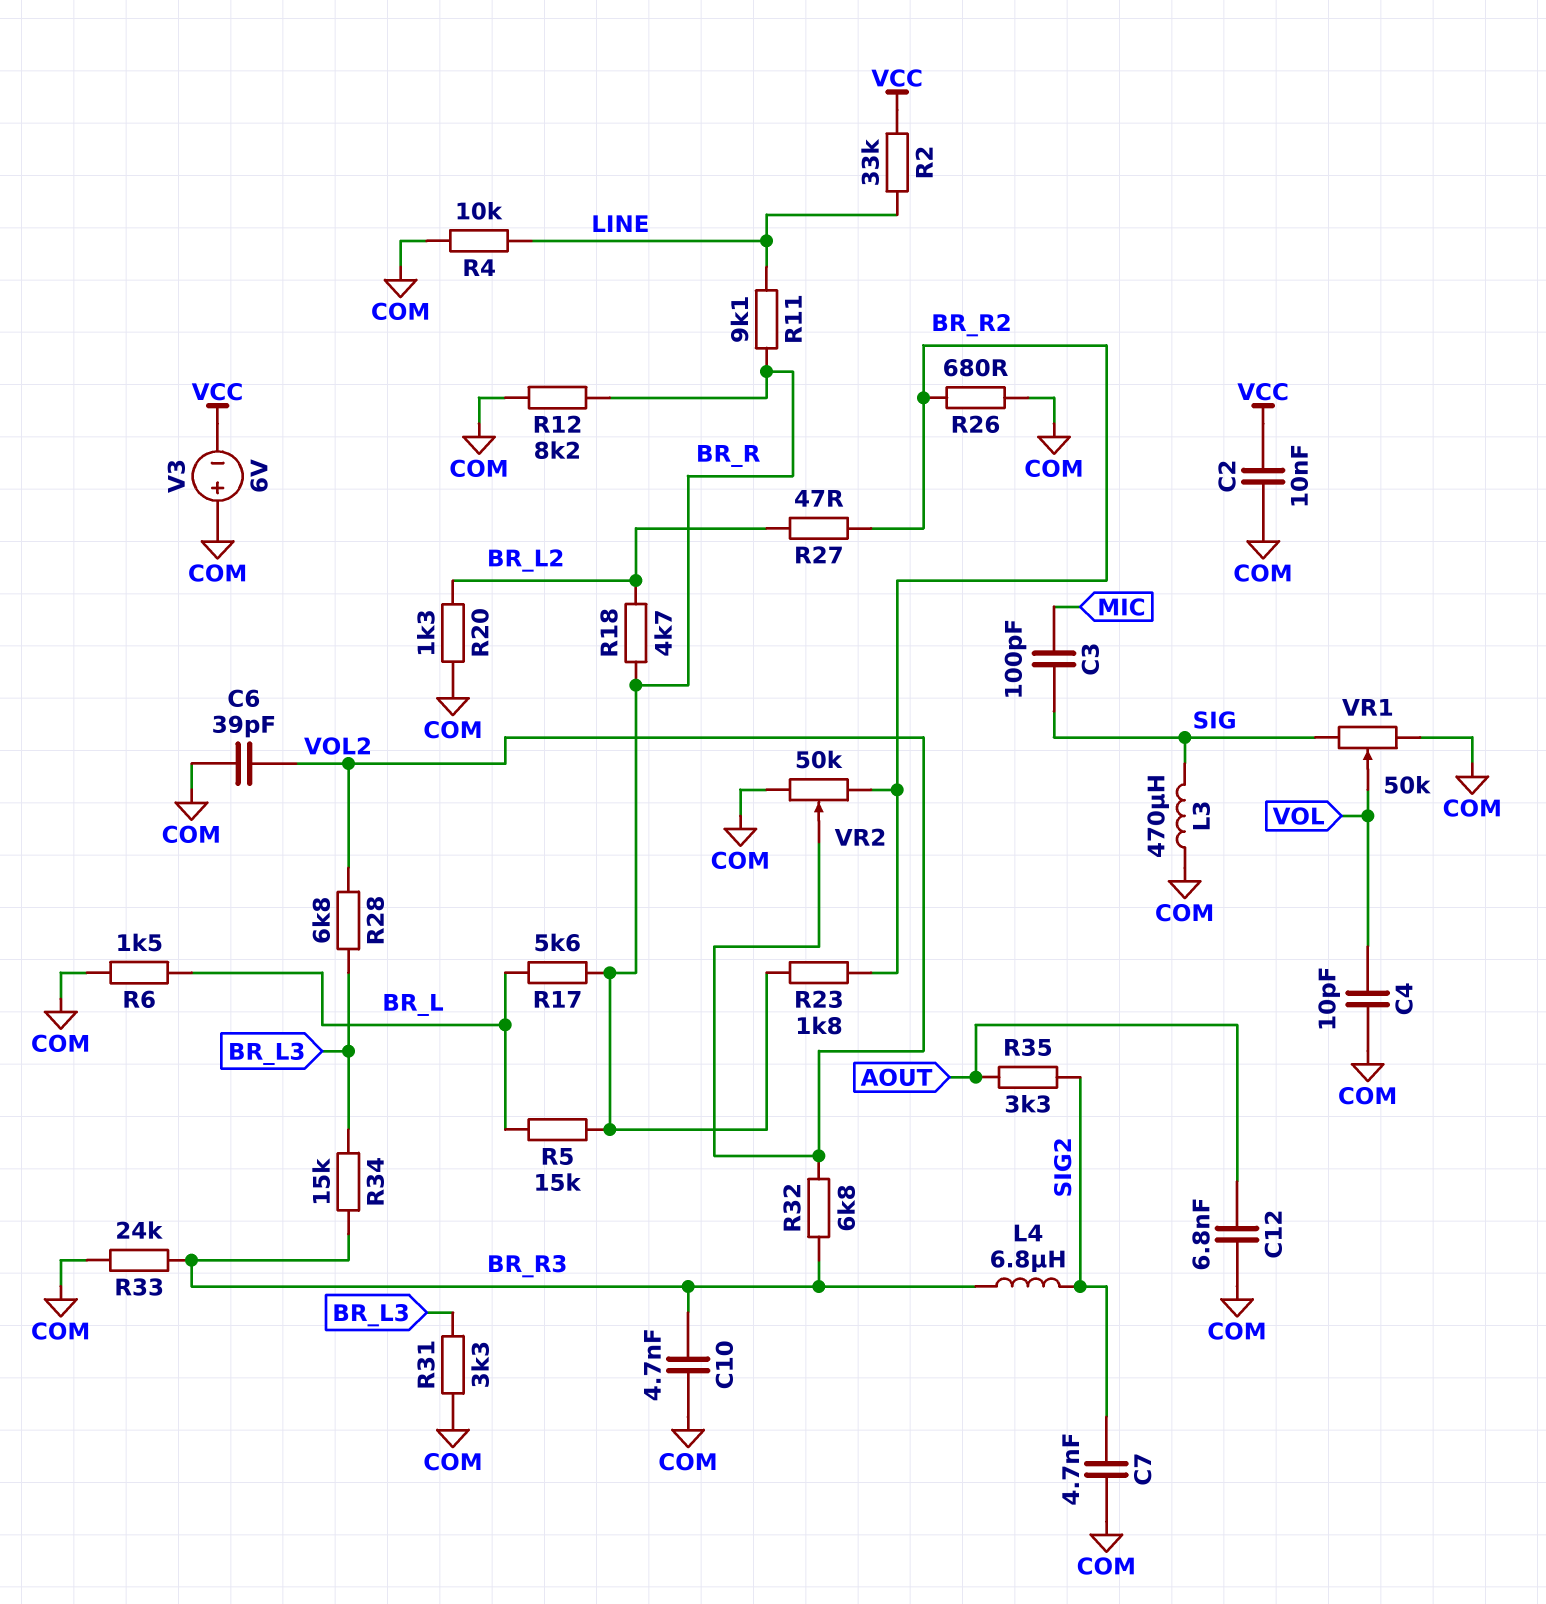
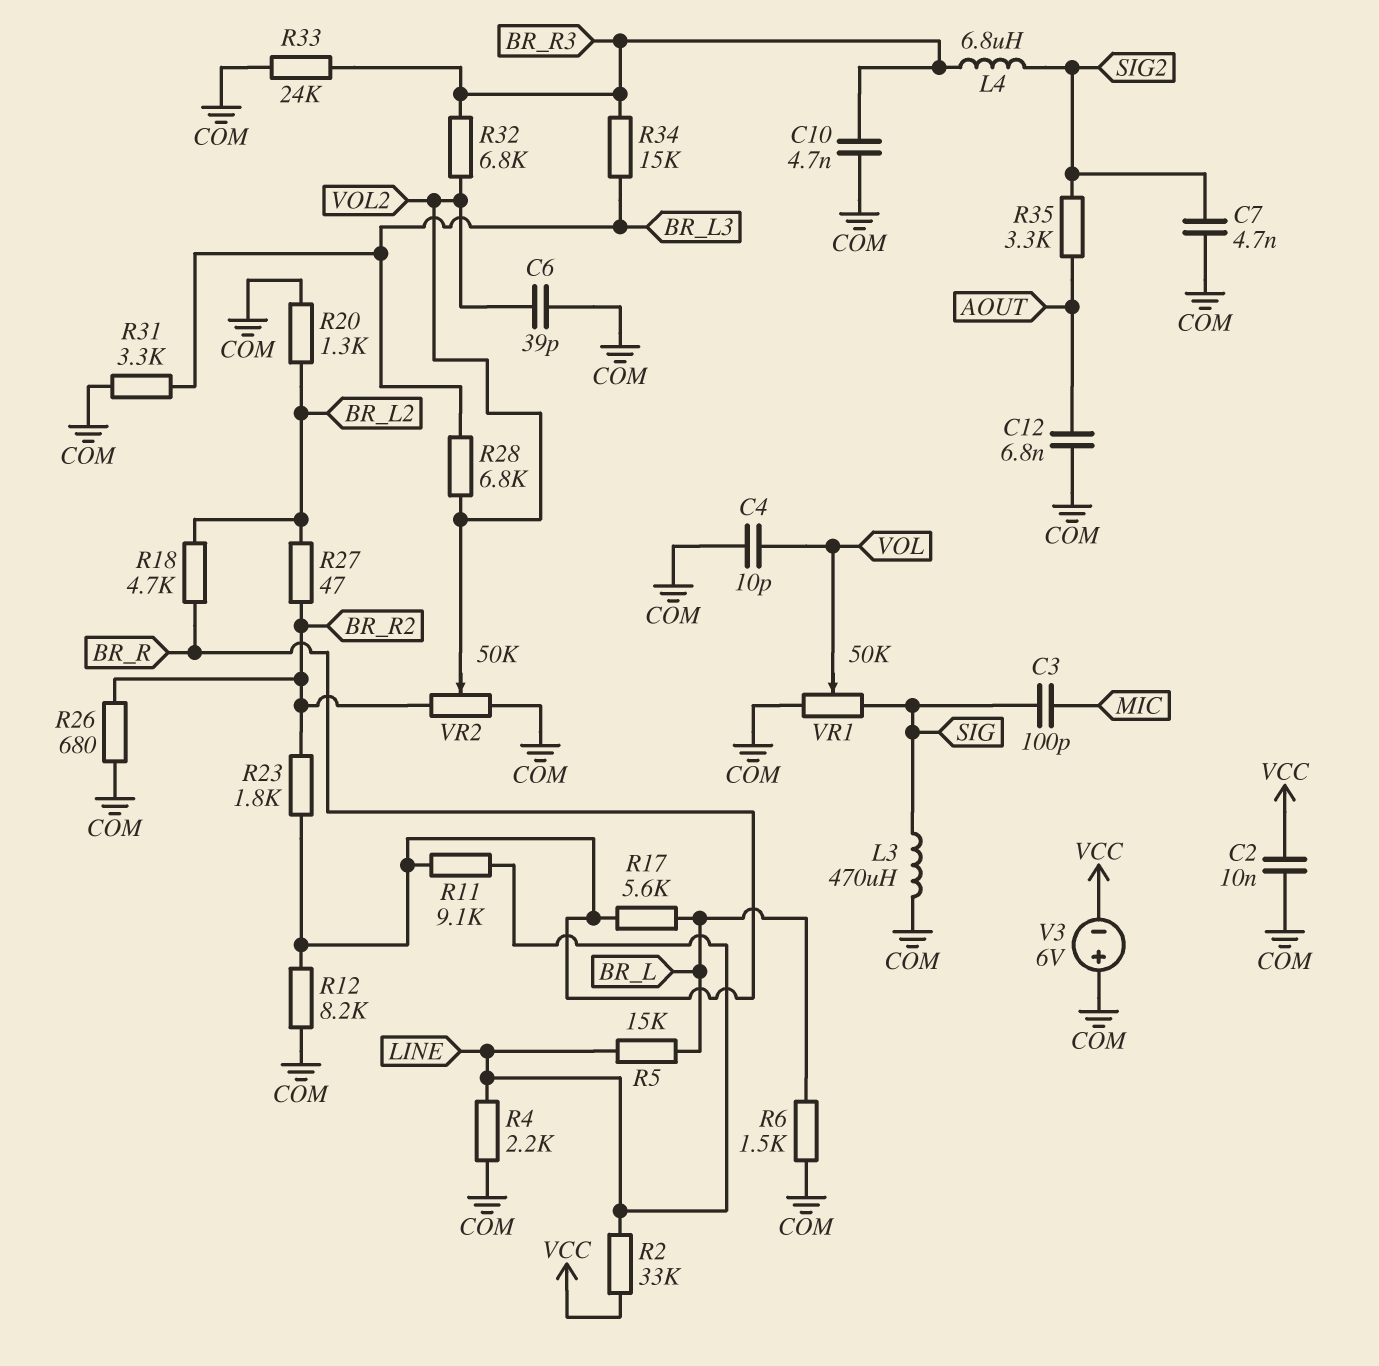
R4: 10k (COM, LINE) -> 2.2k (COM, LINE)
R5: 15k (BR_L, BR_R) -> 15k (BR_L, LINE)

